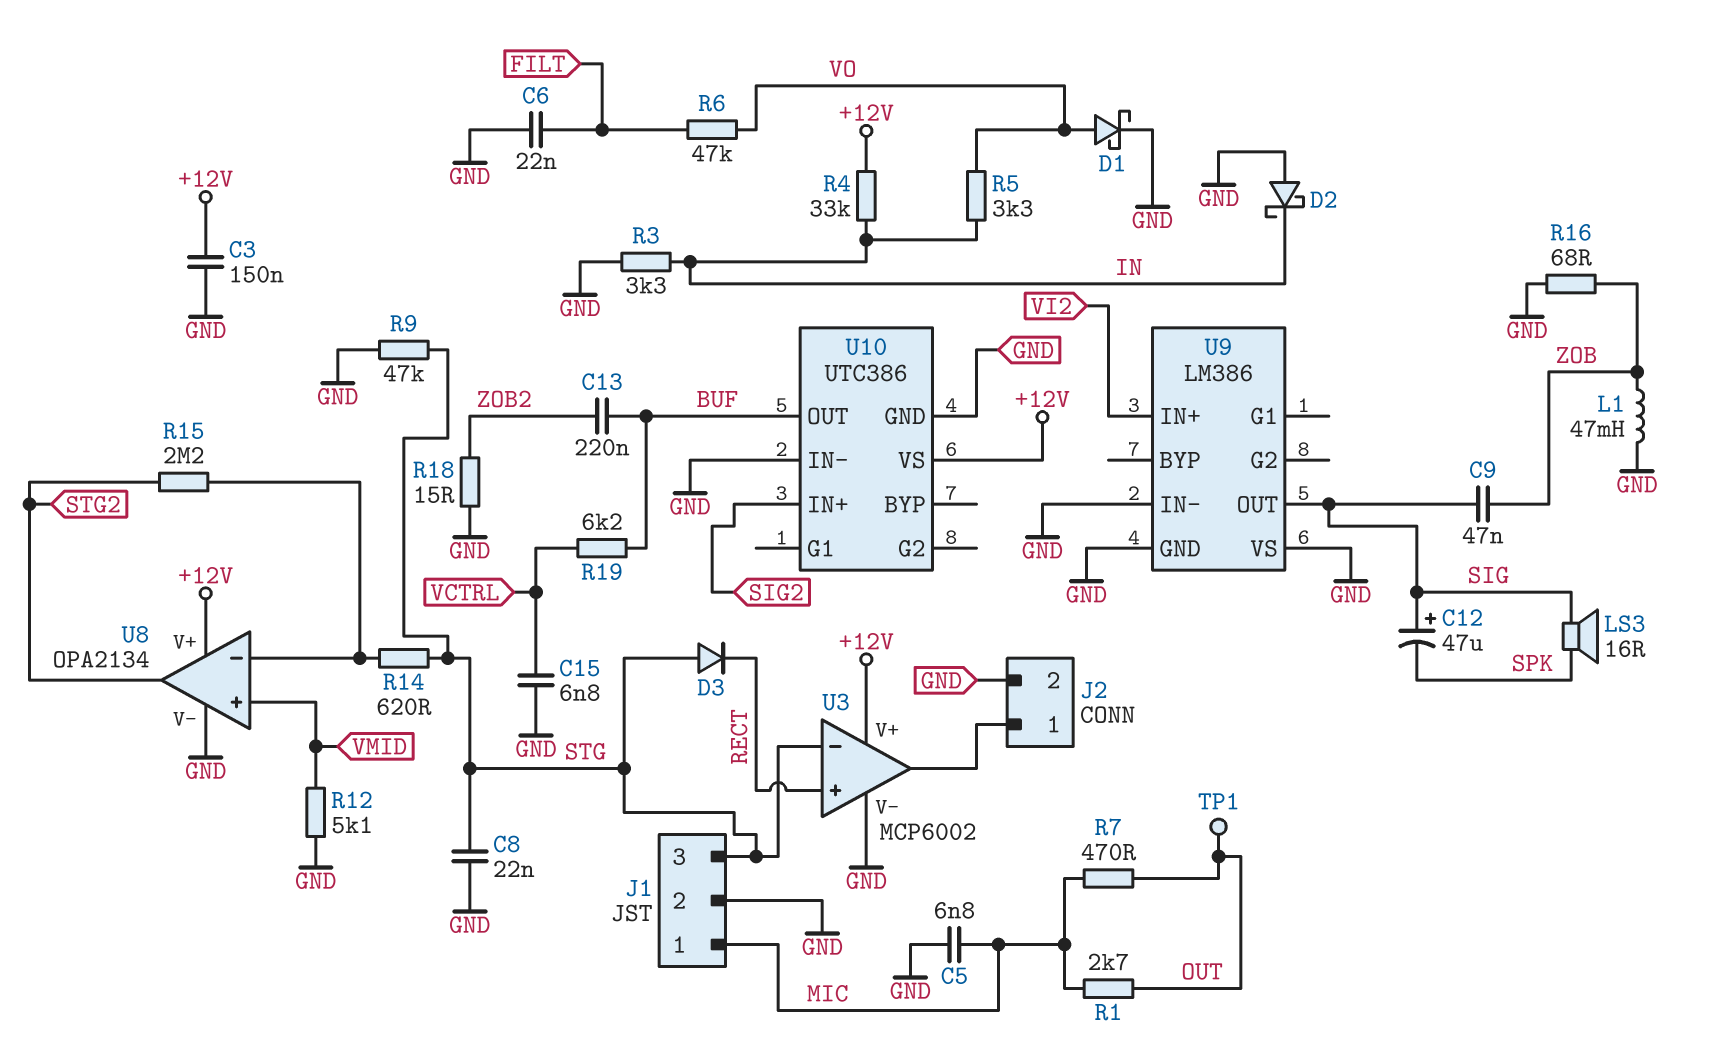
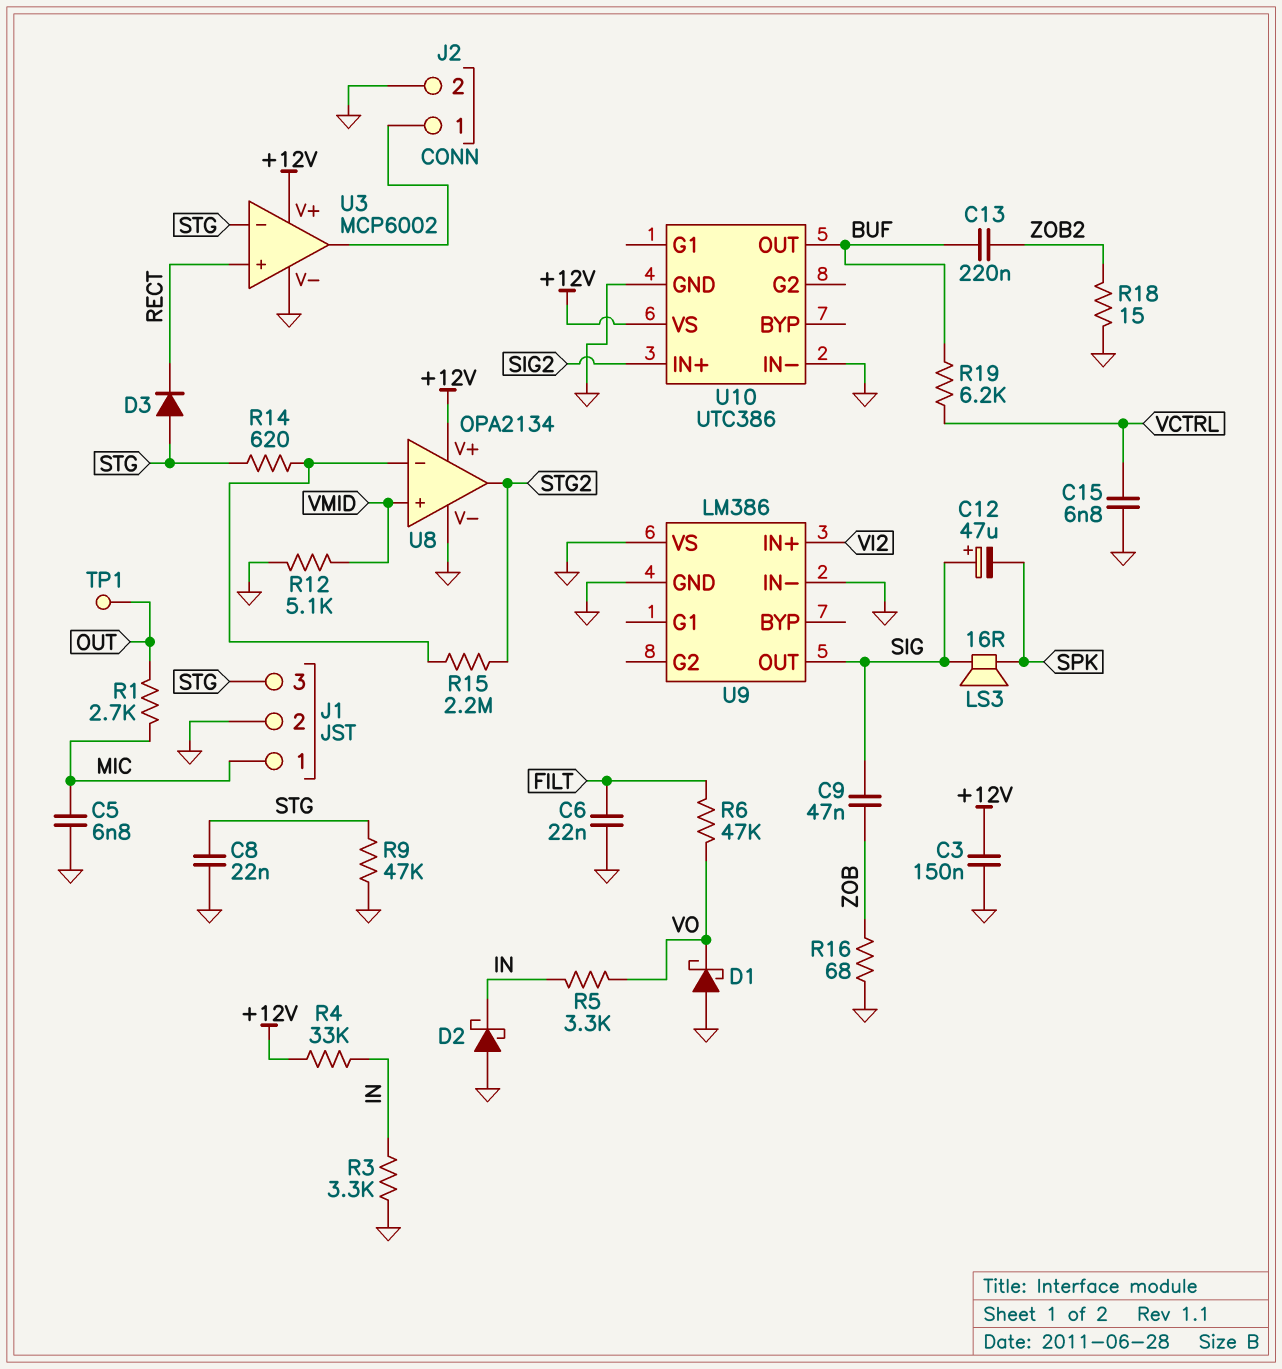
D1: schottky (A VO, K GND) -> schottky (A GND, K VO)
L1: 47mH (GND, ZOB) -> none
R7: 470 (MIC, OUT) -> none

